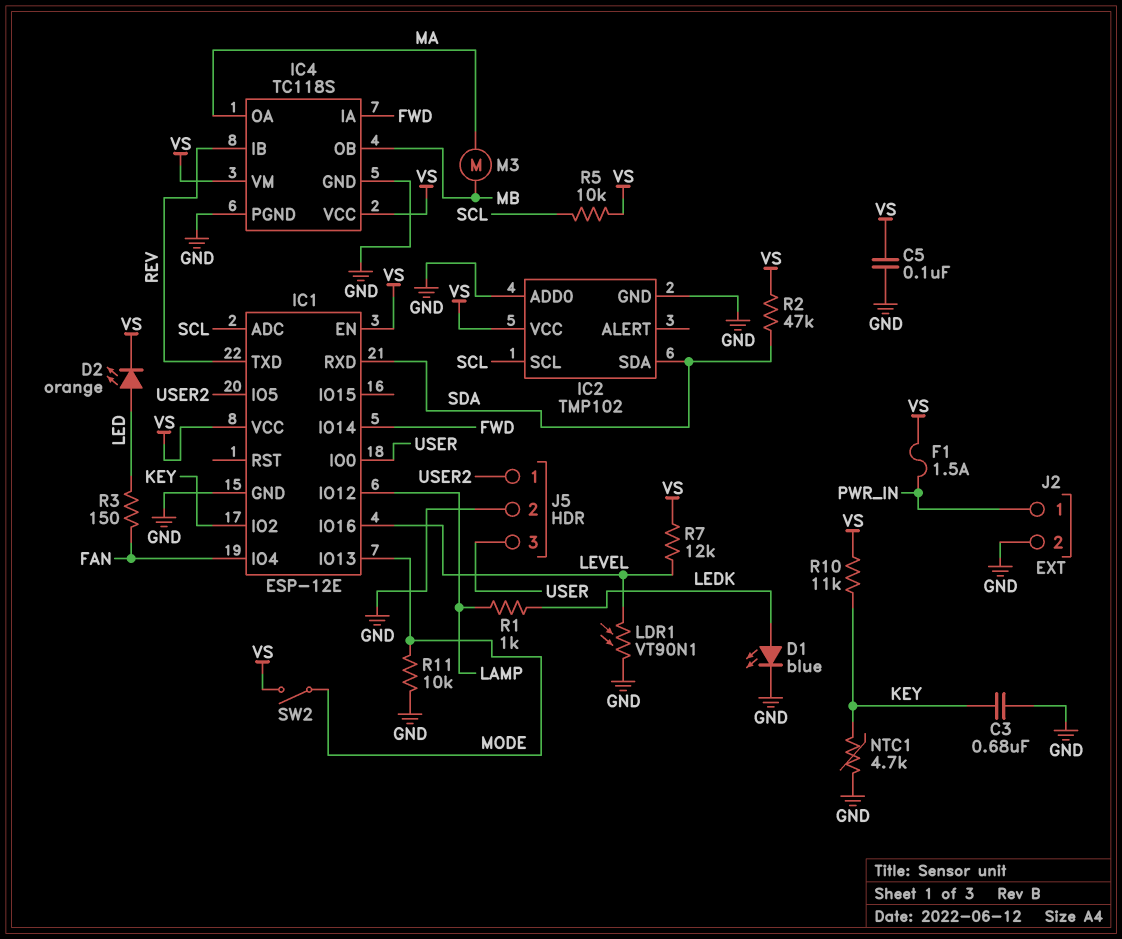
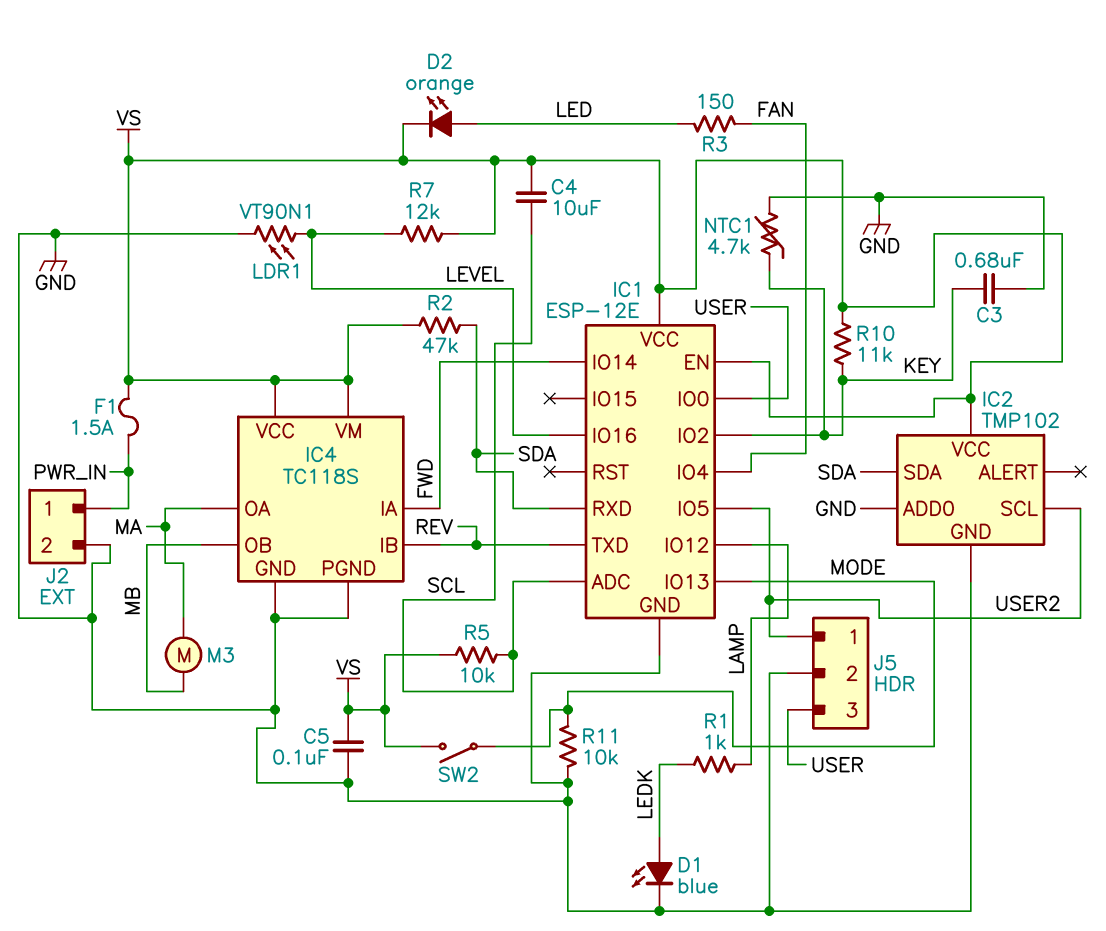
C4: none -> 10uF (SCL, VS)
IC2 pin SCL: SCL -> USER2

